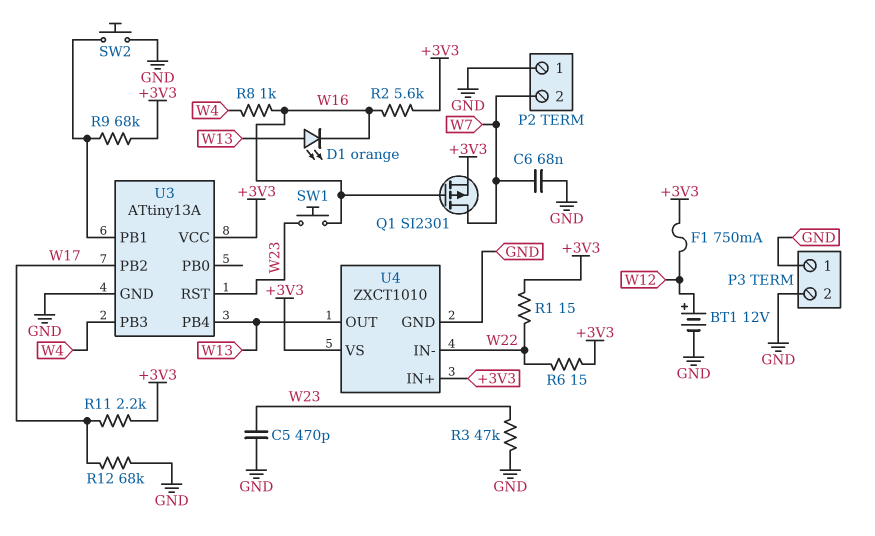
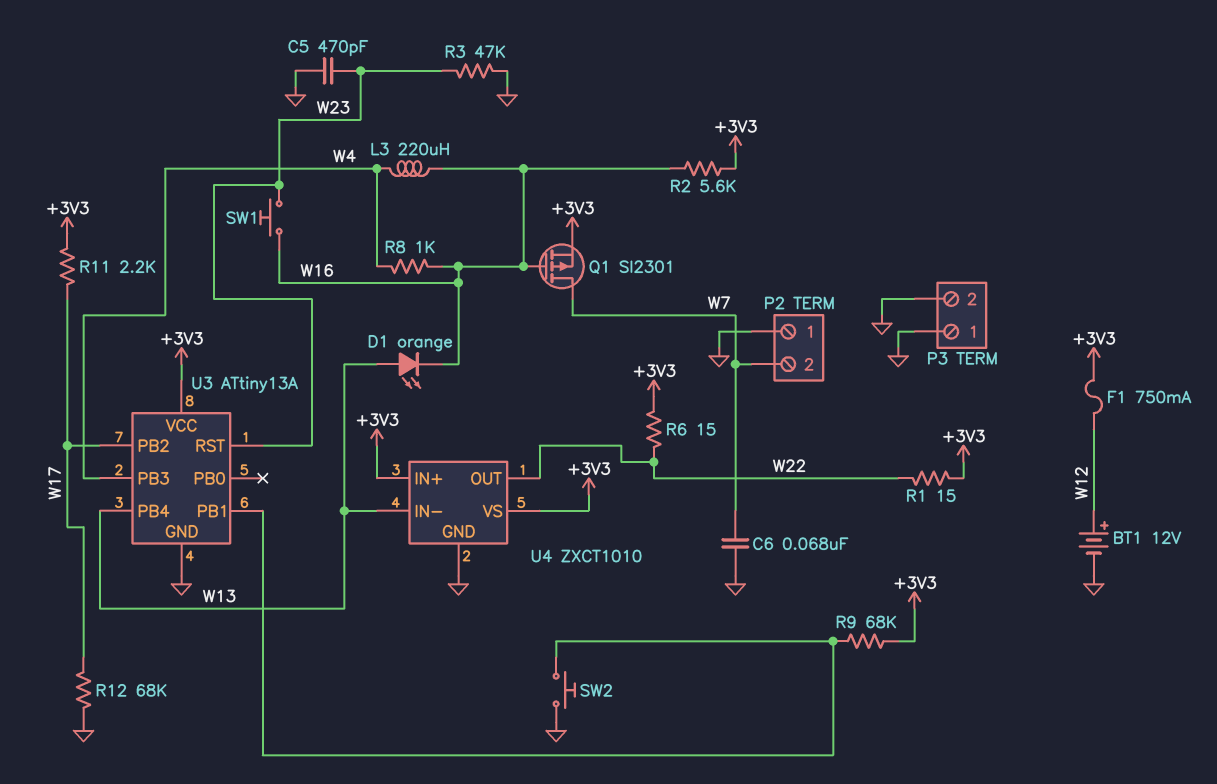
L3: none -> 220uH (W4, W16)
U4 pin IN-: W22 -> W13
U4 pin OUT: W13 -> W22

